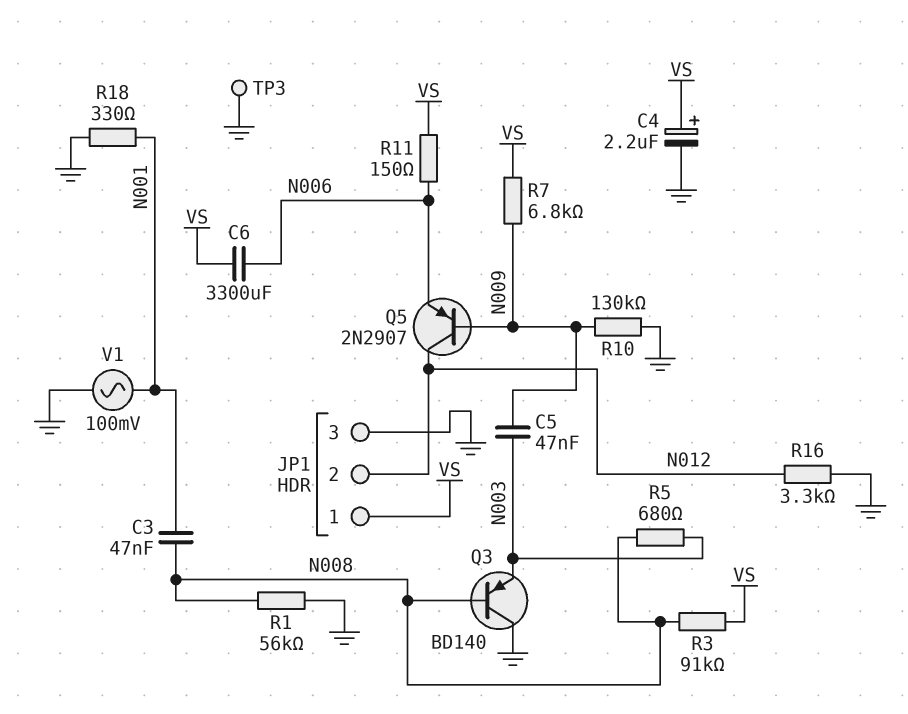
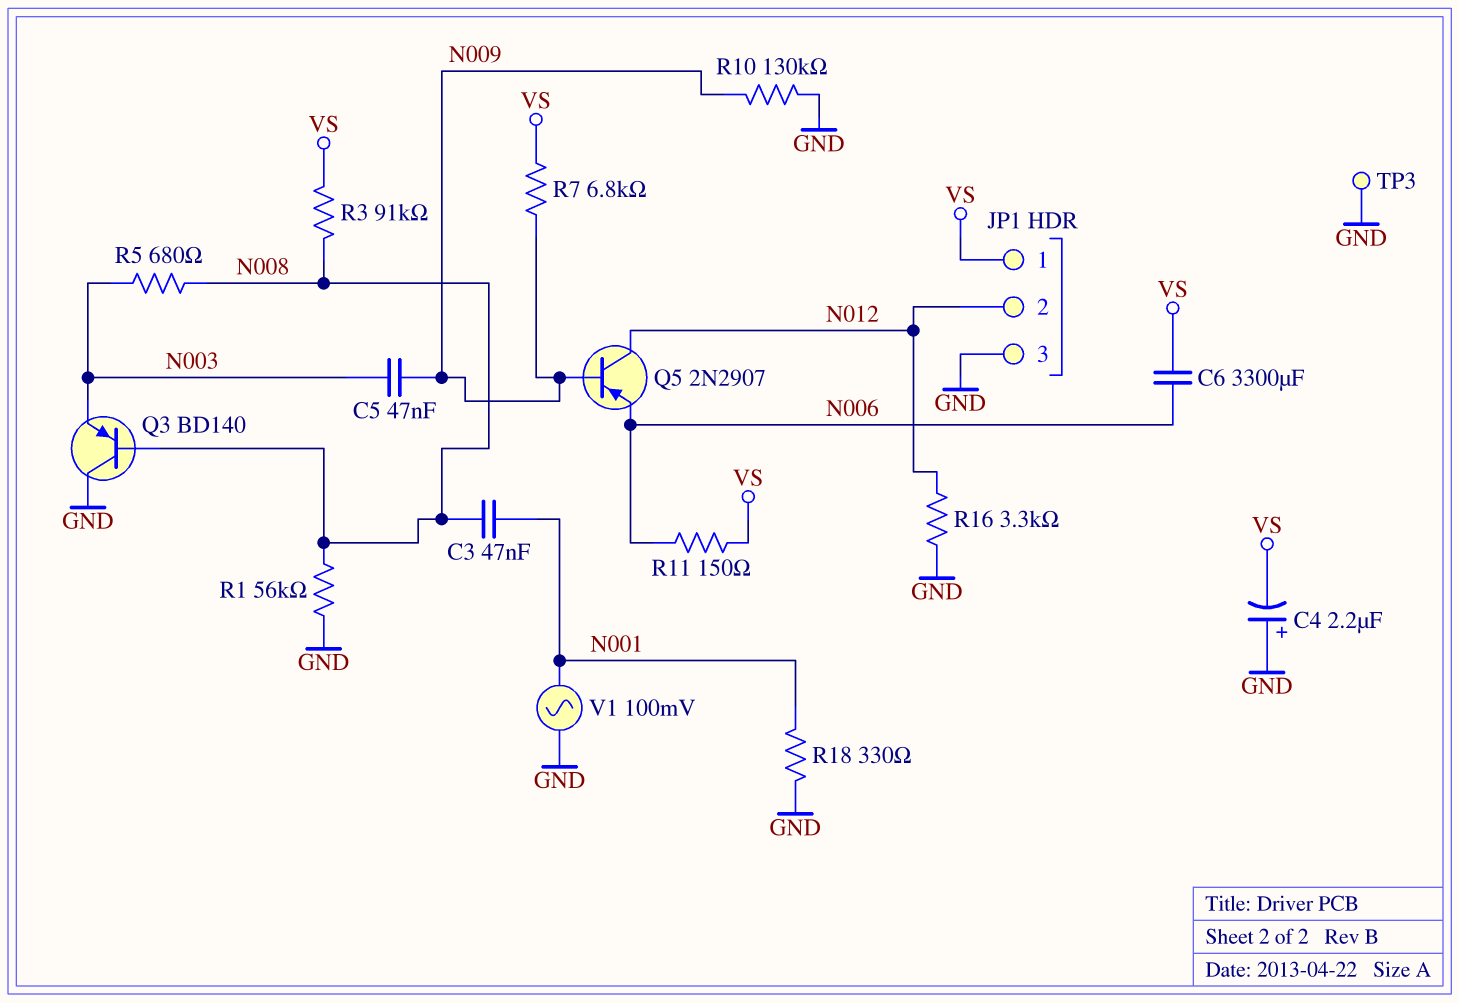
C4: 2.2uF (plus VS, minus GND) -> 2.2uF (plus GND, minus VS)

